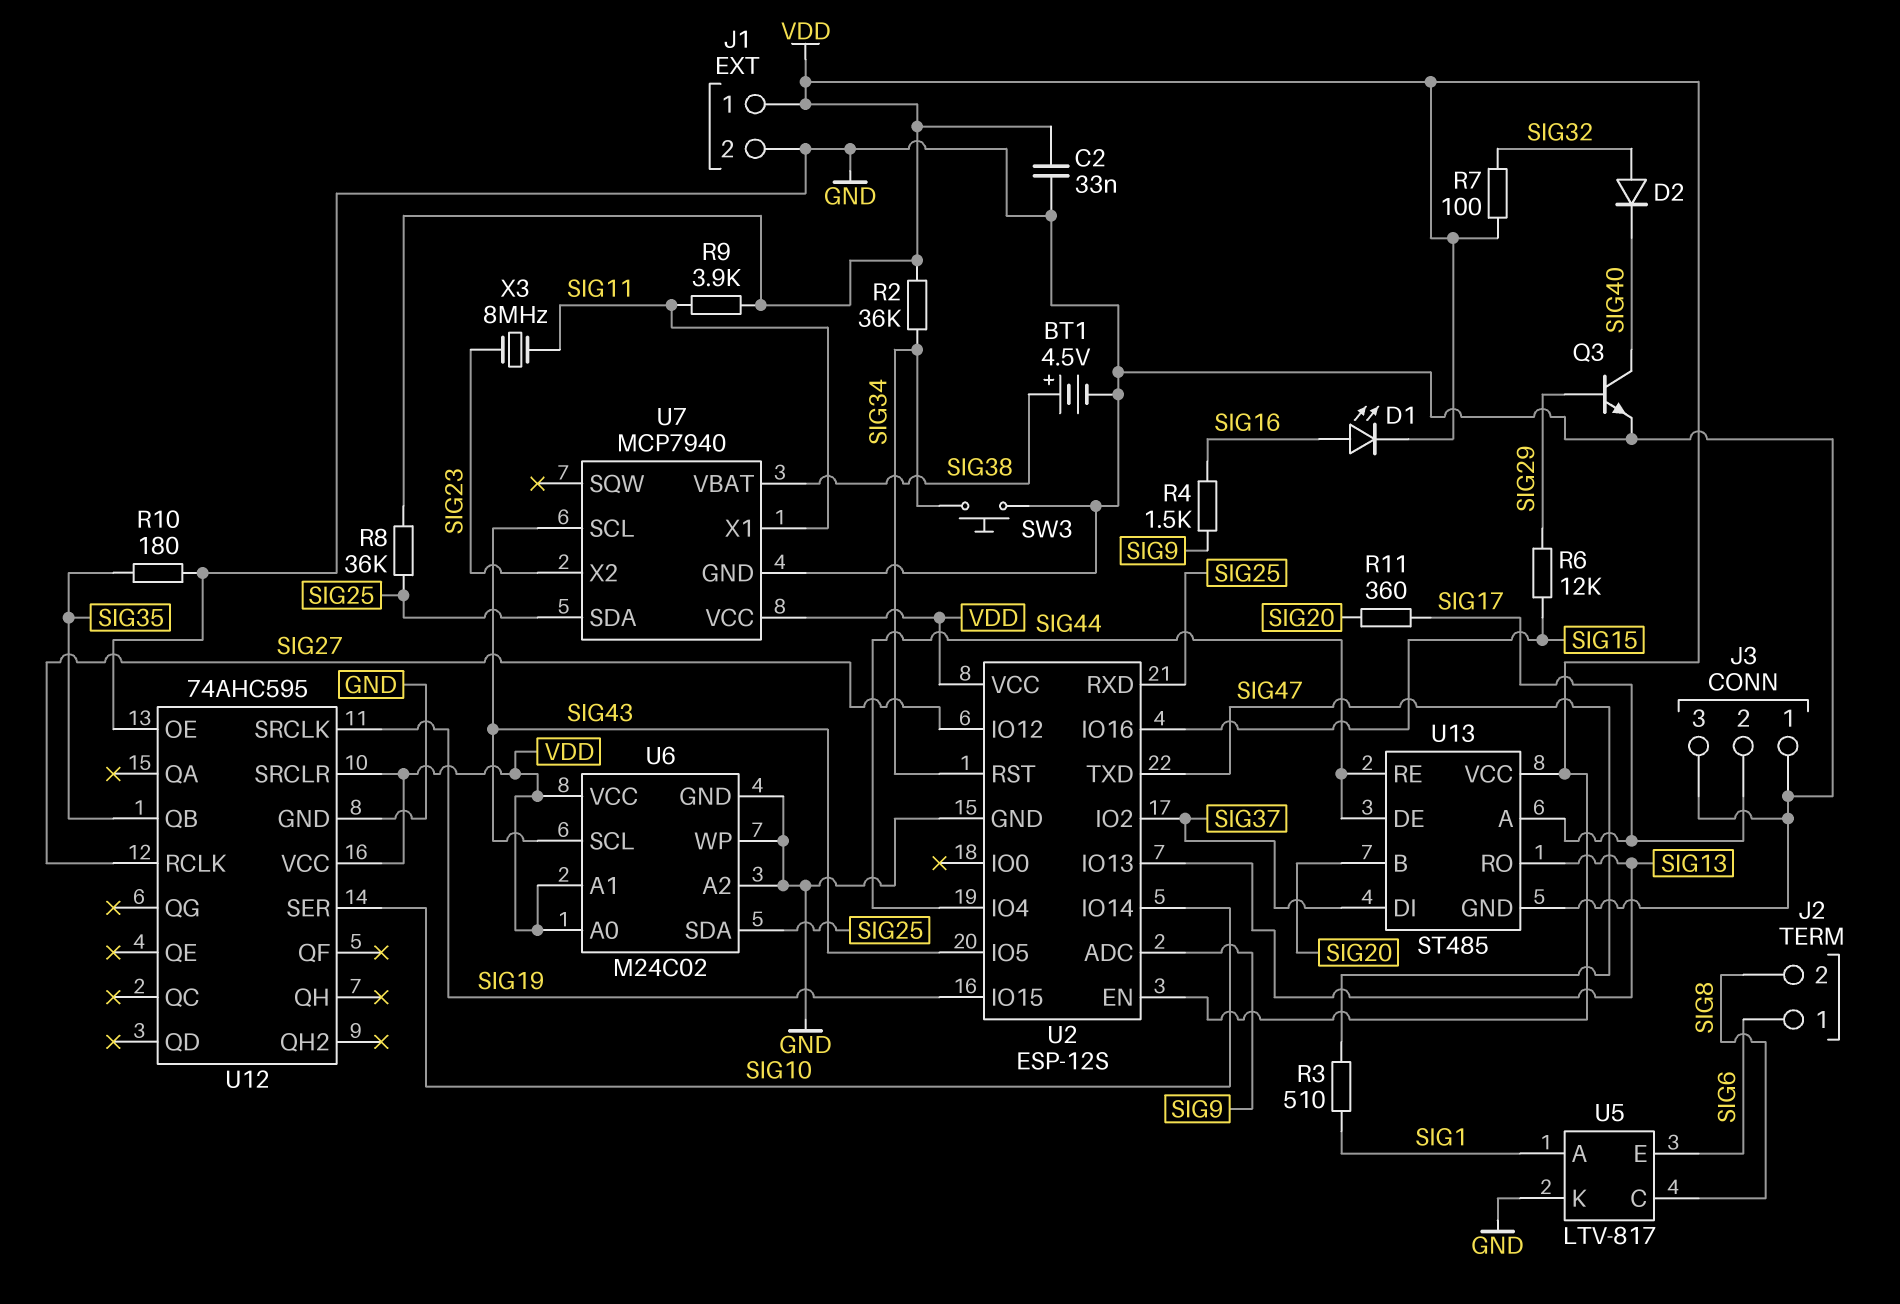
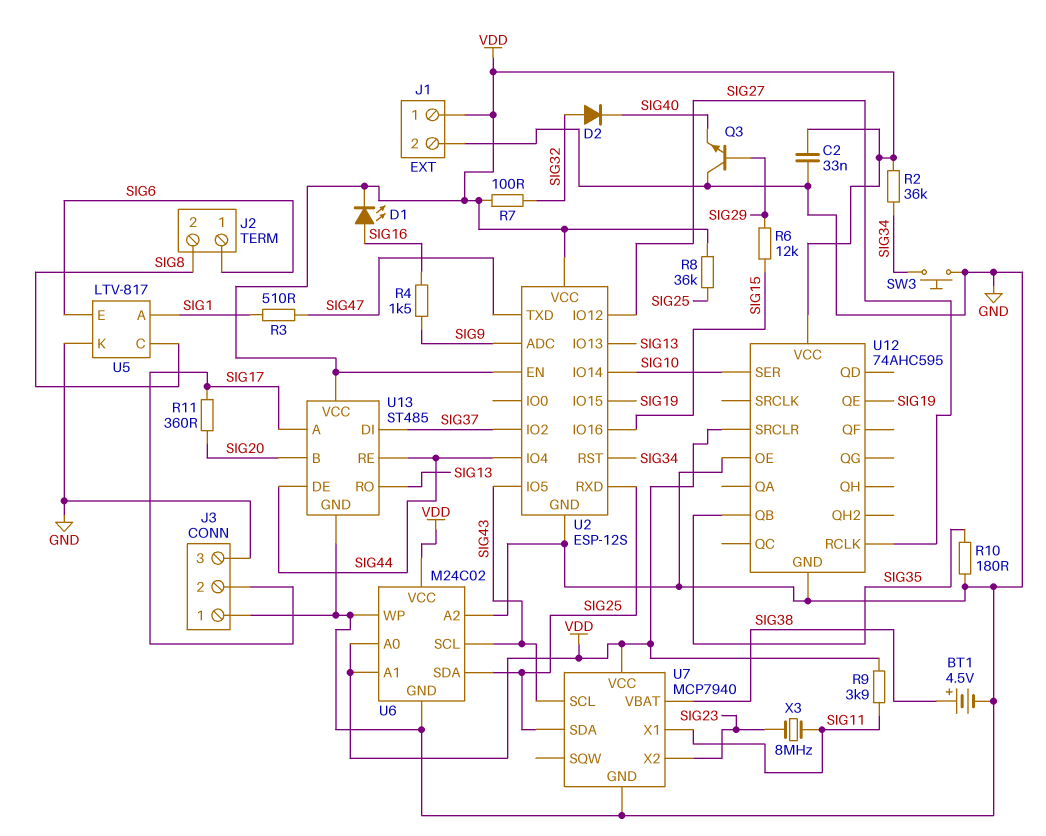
Q3: NPN (B SIG29, C SIG40, E GND) -> NPN (B SIG29, C GND, E SIG40)
U12 pin QE: none -> SIG19
U12 pin SRCLK: SIG19 -> none

